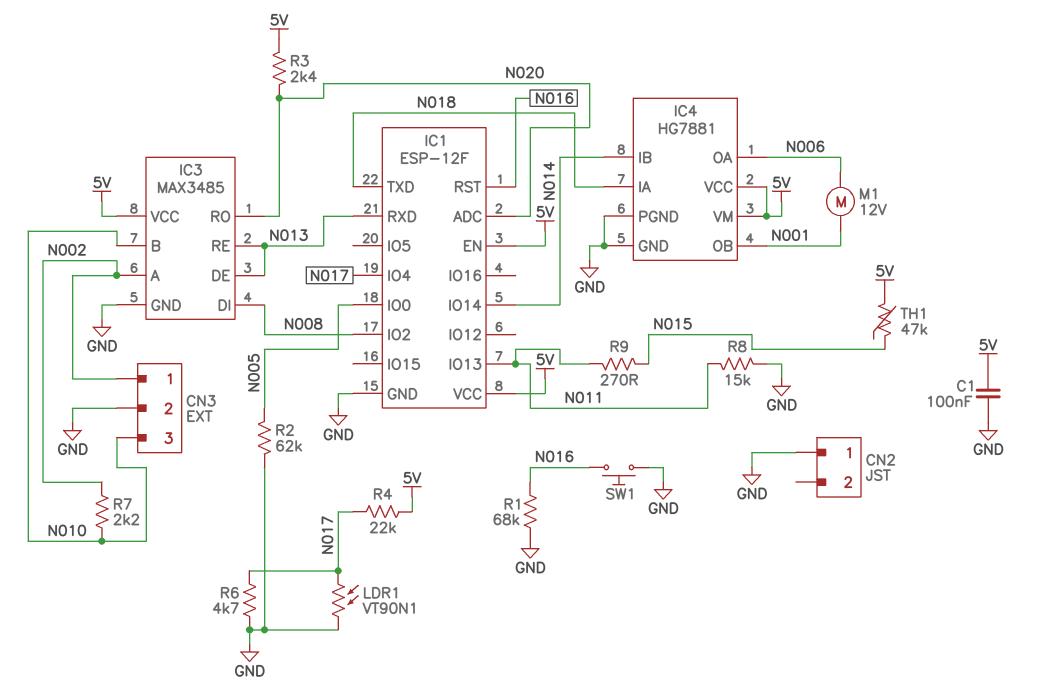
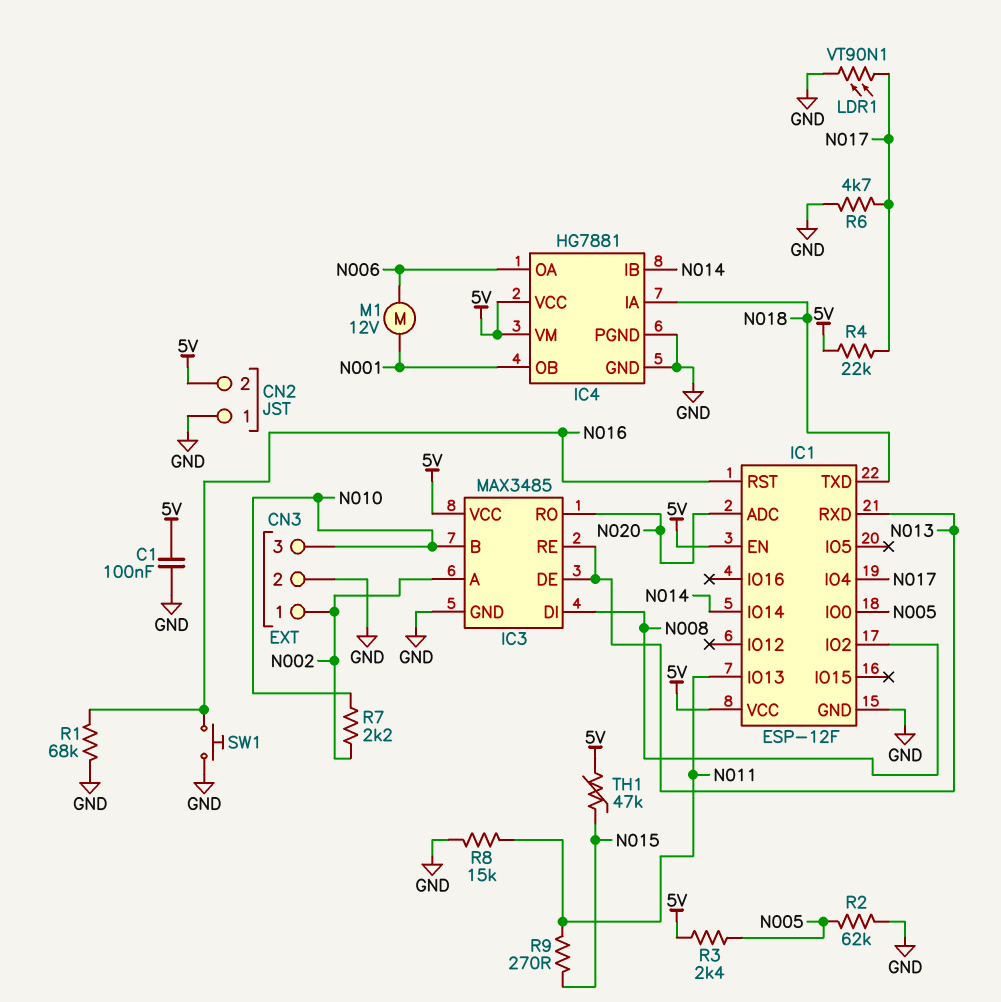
CN2 pin 2: none -> 5V
R3: 2.4k (5V, N020) -> 2.4k (5V, N005)

